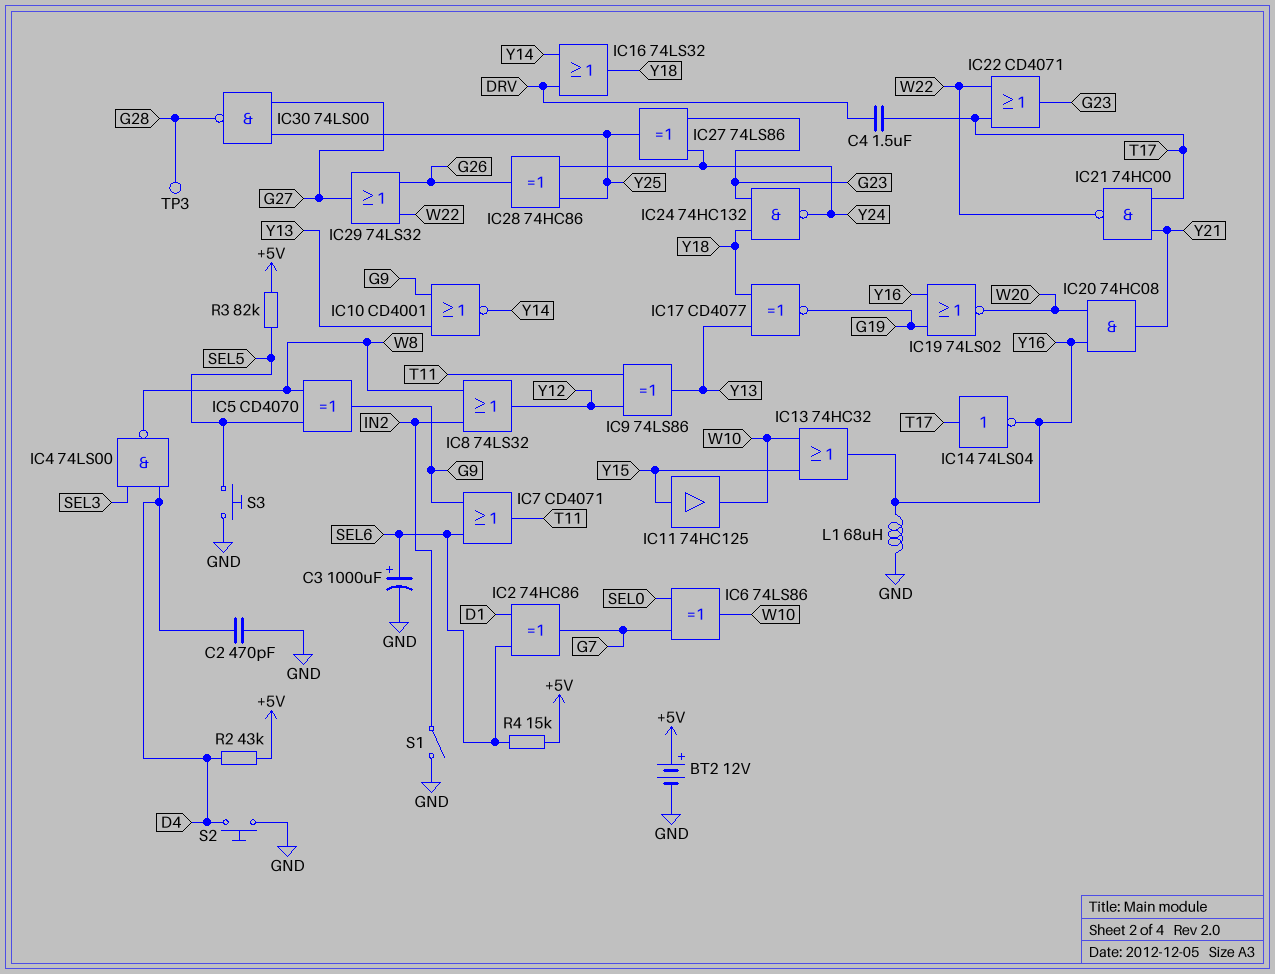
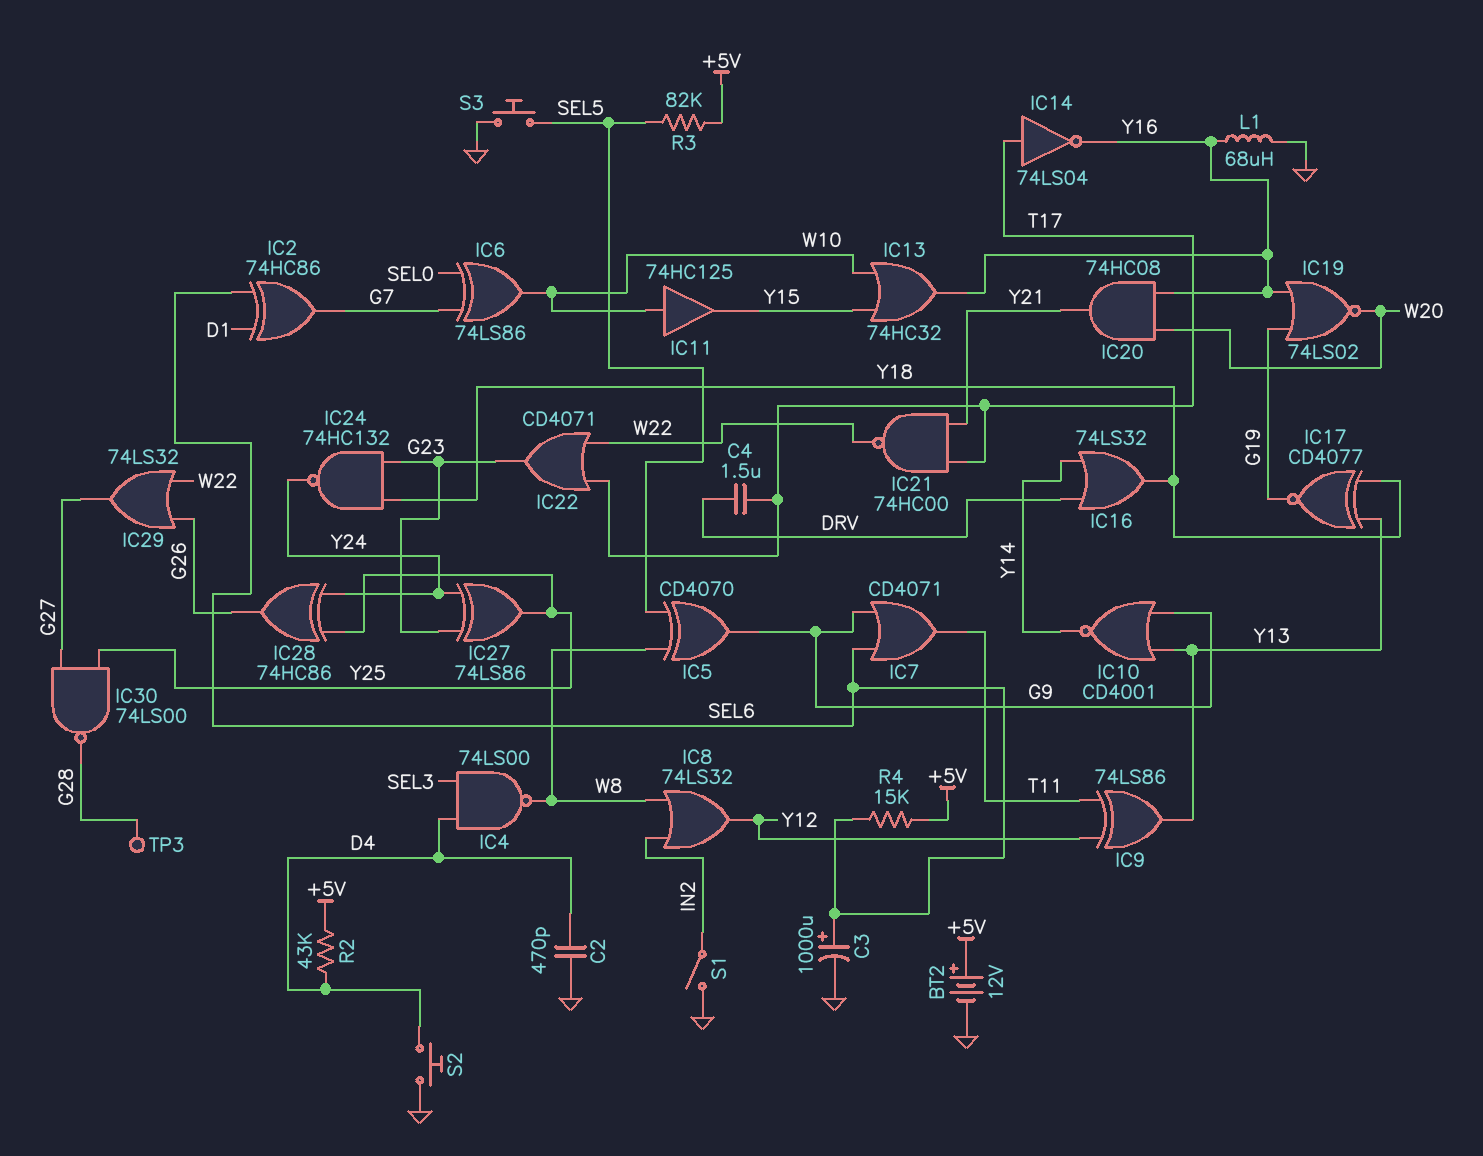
IC11: buffer 74HC125 (in Y15, out W10) -> buffer 74HC125 (in W10, out Y15)

